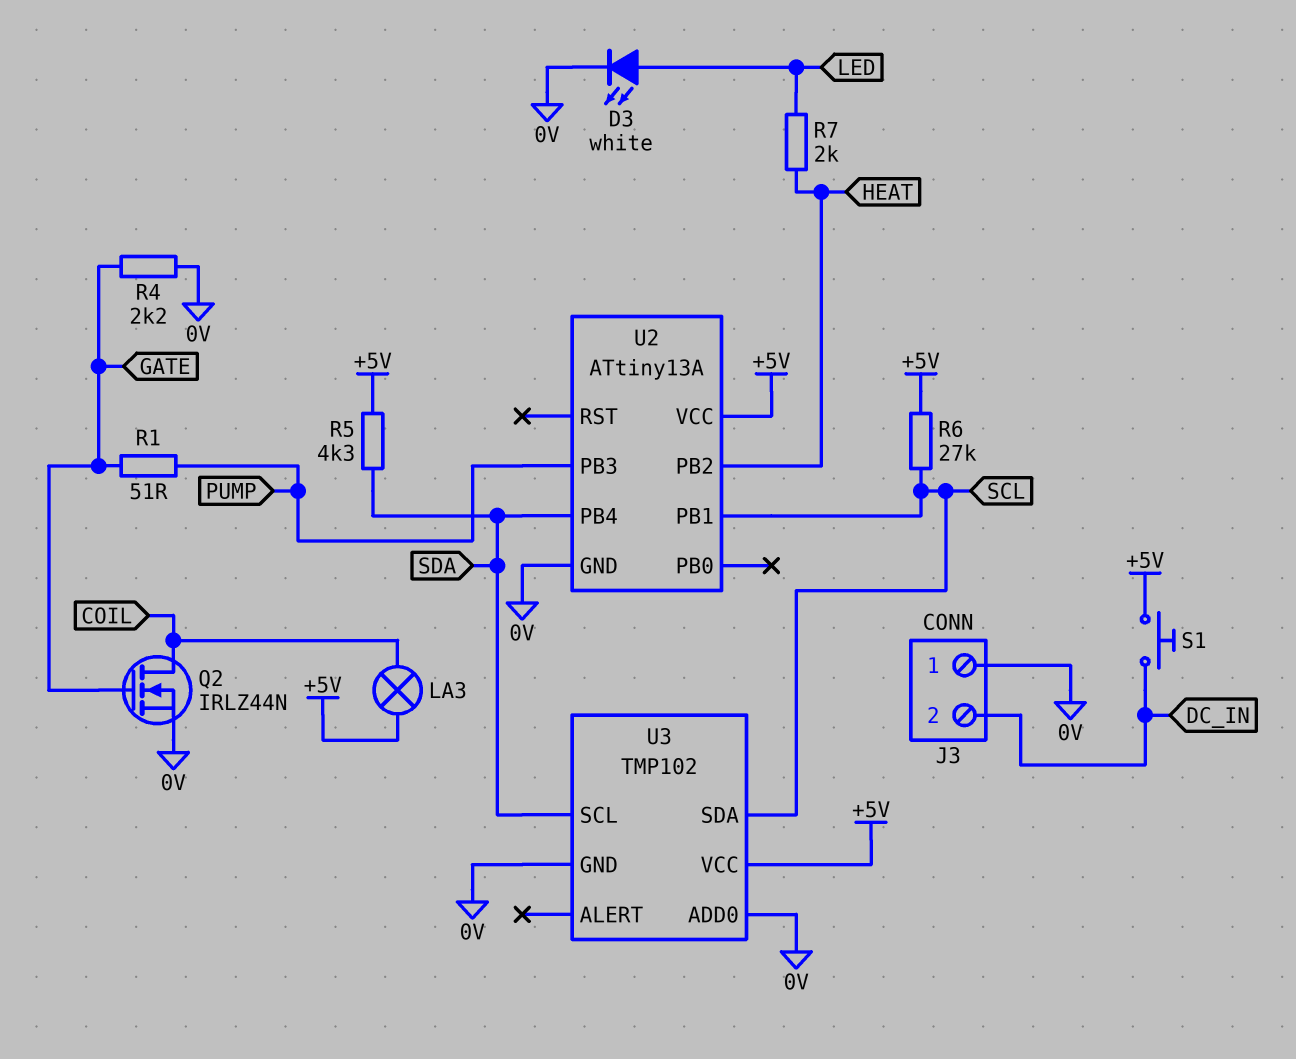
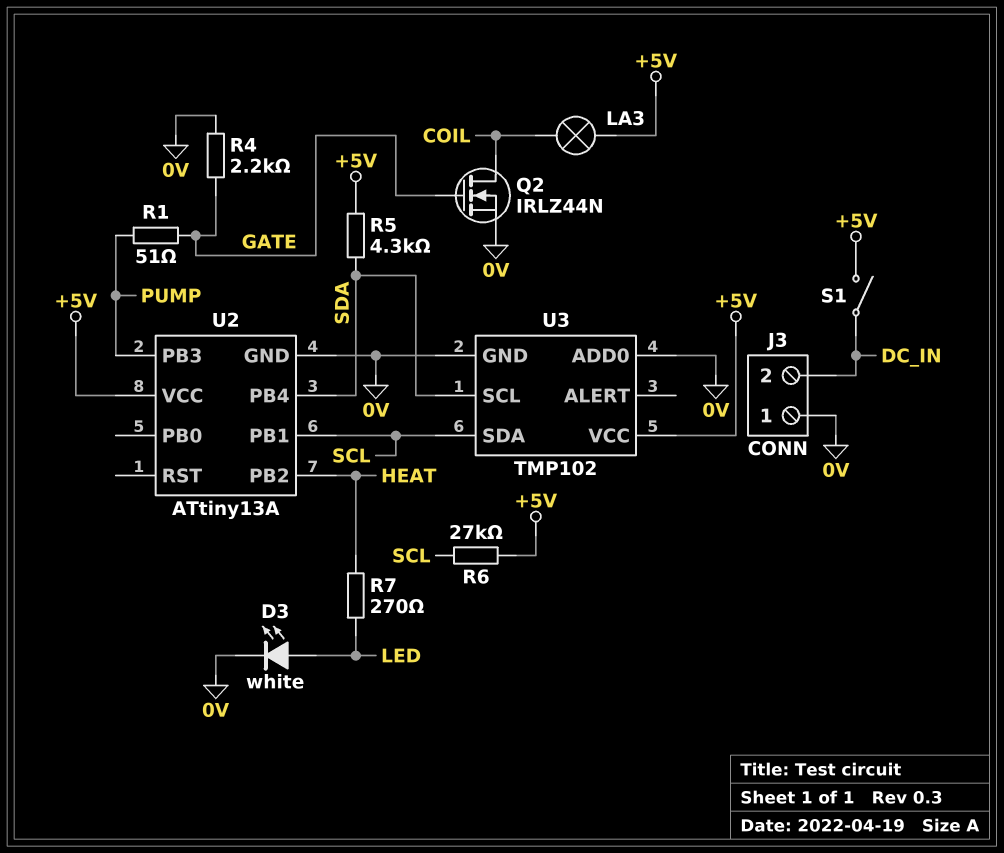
R7: 2k (HEAT, LED) -> 270 (HEAT, LED)
S1: button (+5V, DC_IN) -> switch (+5V, DC_IN)

